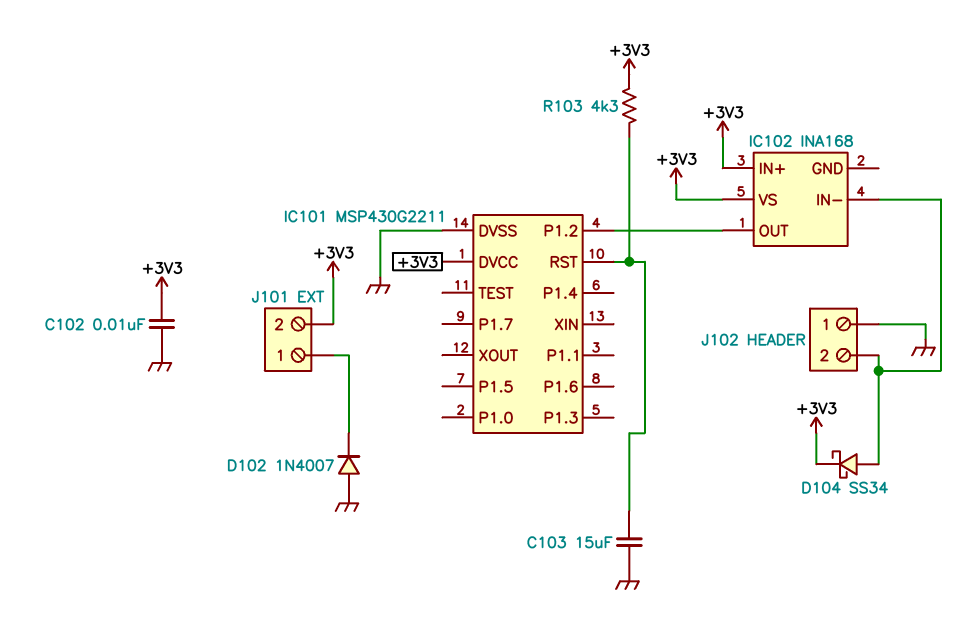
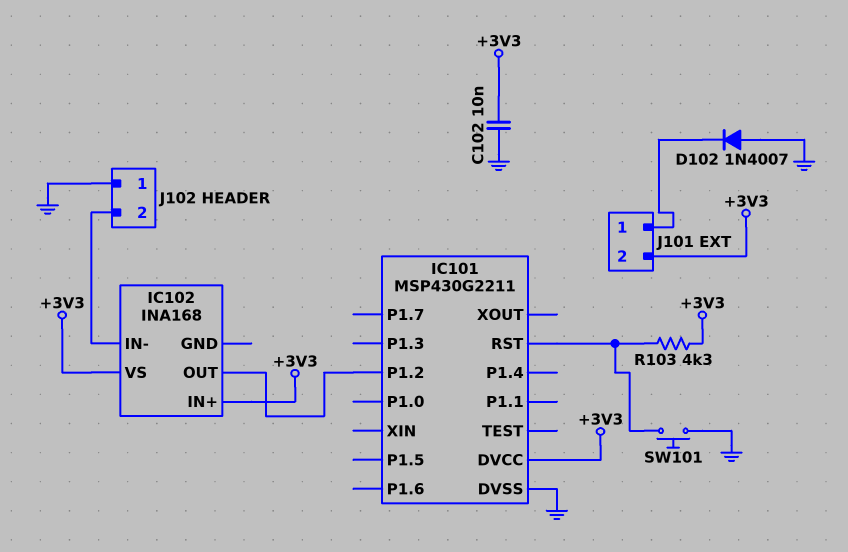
C103: 15uF (GND, IC101/RST) -> none
D104: schottky SS34 (A IC102/IN-, K +3V3) -> none
SW101: none -> button (GND, IC101/RST)

